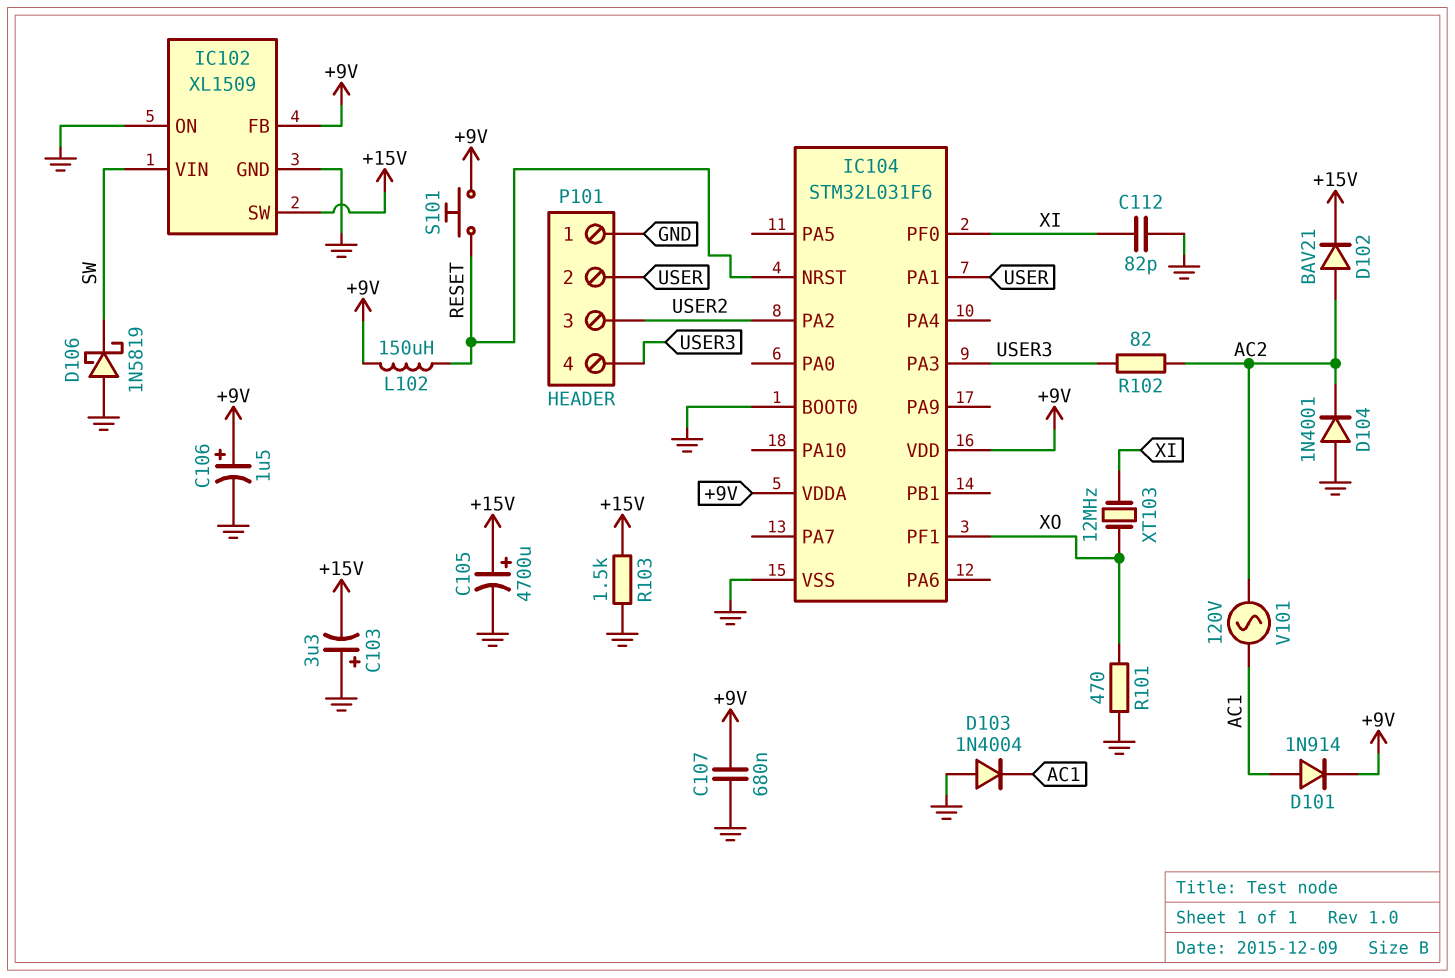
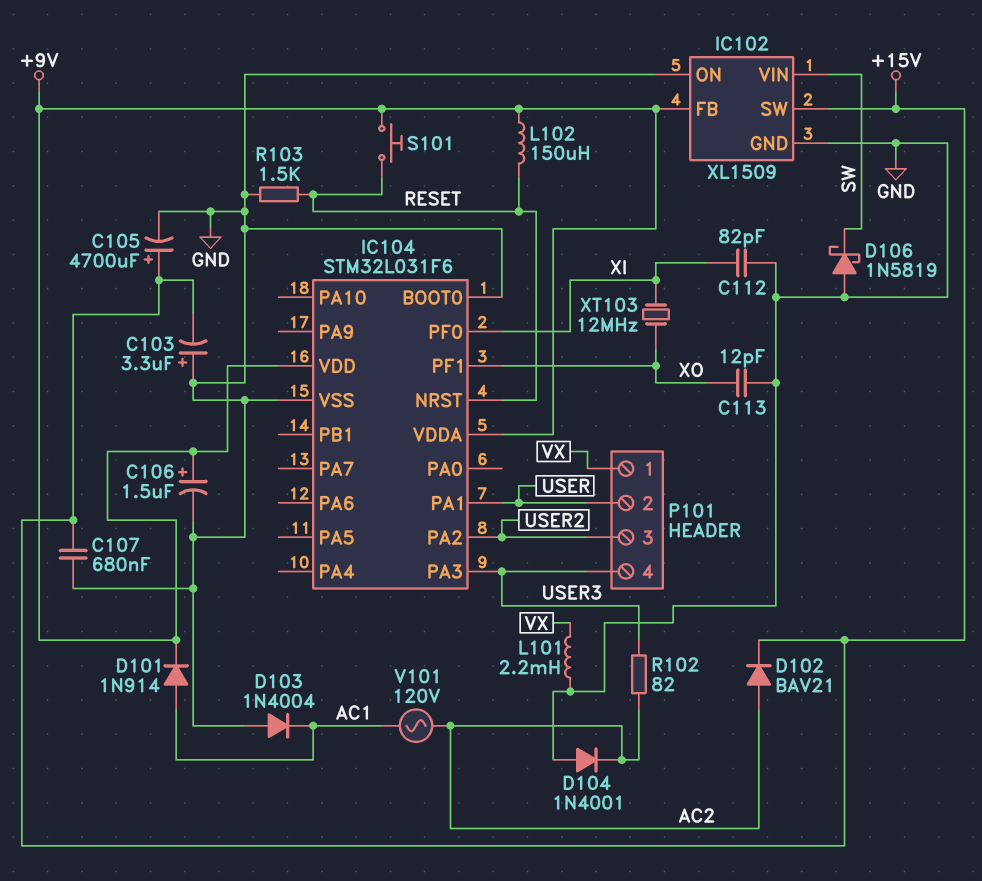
C107: 680nF (+9V, GND) -> 680nF (+15V, GND)
C113: none -> 12pF (GND, XO)
L101: none -> 2.2mH (GND, VX)
P101 pin 1: GND -> VX
R101: 470 (GND, XO) -> none
R103: 1.5k (+15V, GND) -> 1.5k (GND, RESET)

